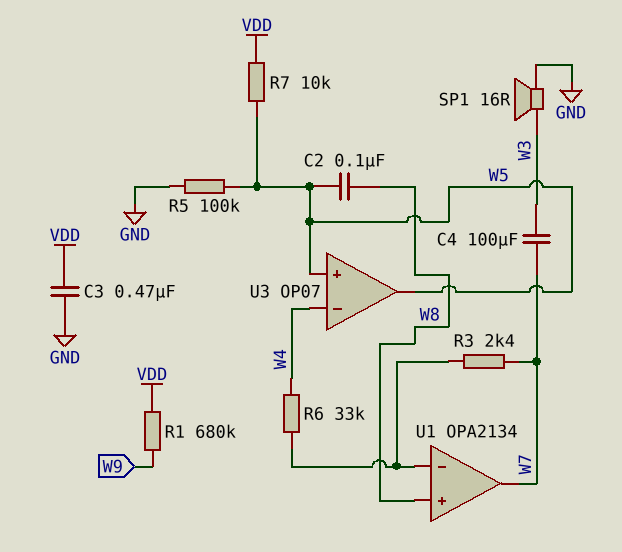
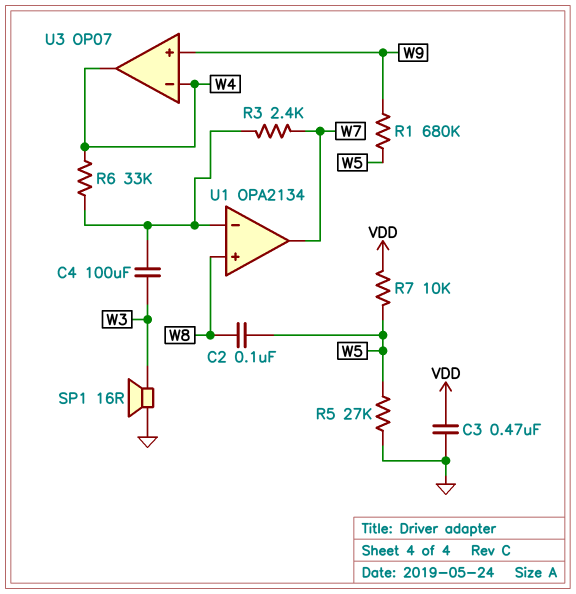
C4: 100uF (W3, W7) -> 100uF (U1/in-, W3)
R1: 680k (VDD, W9) -> 680k (W5, W9)
R5: 100k (GND, W5) -> 27k (GND, W5)
U3 pin in+: W5 -> W9
U3 pin out: W5 -> W4

